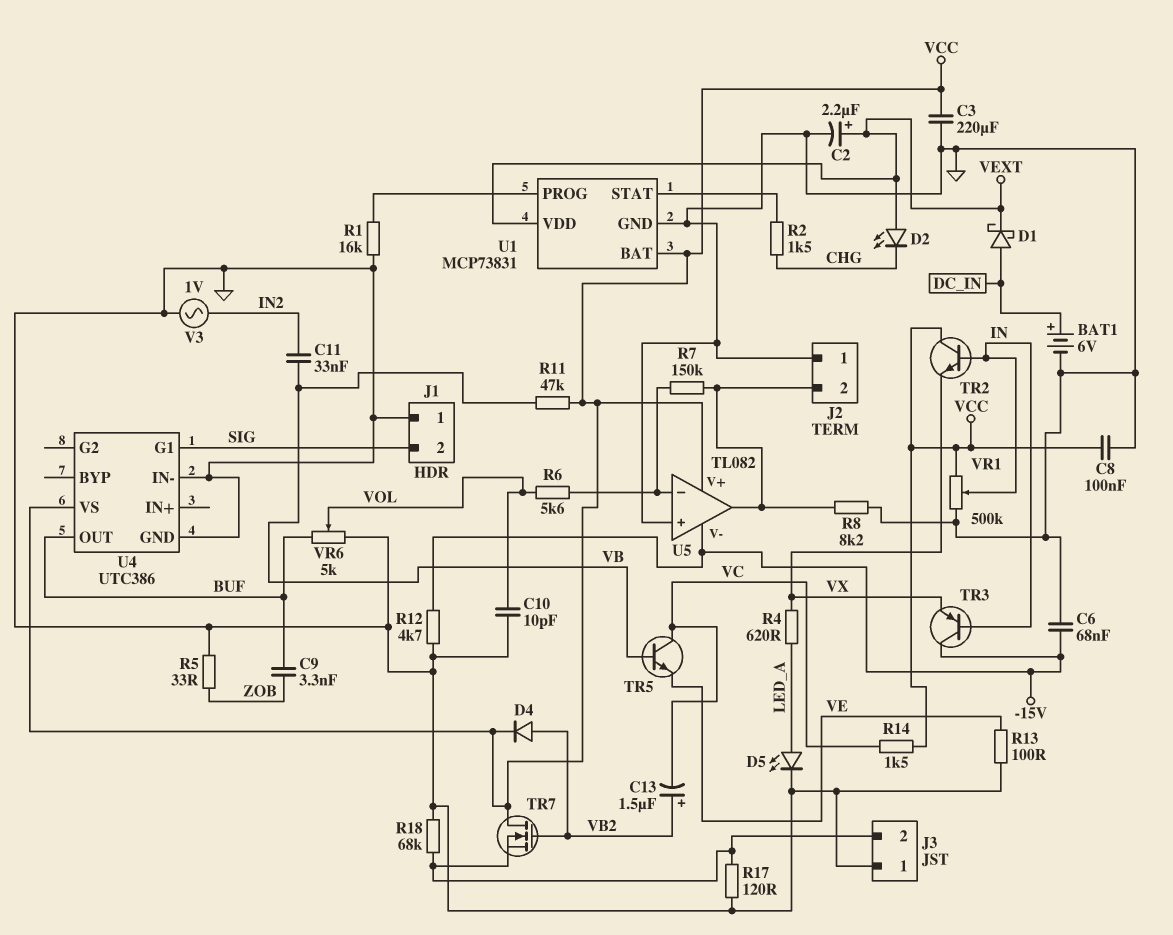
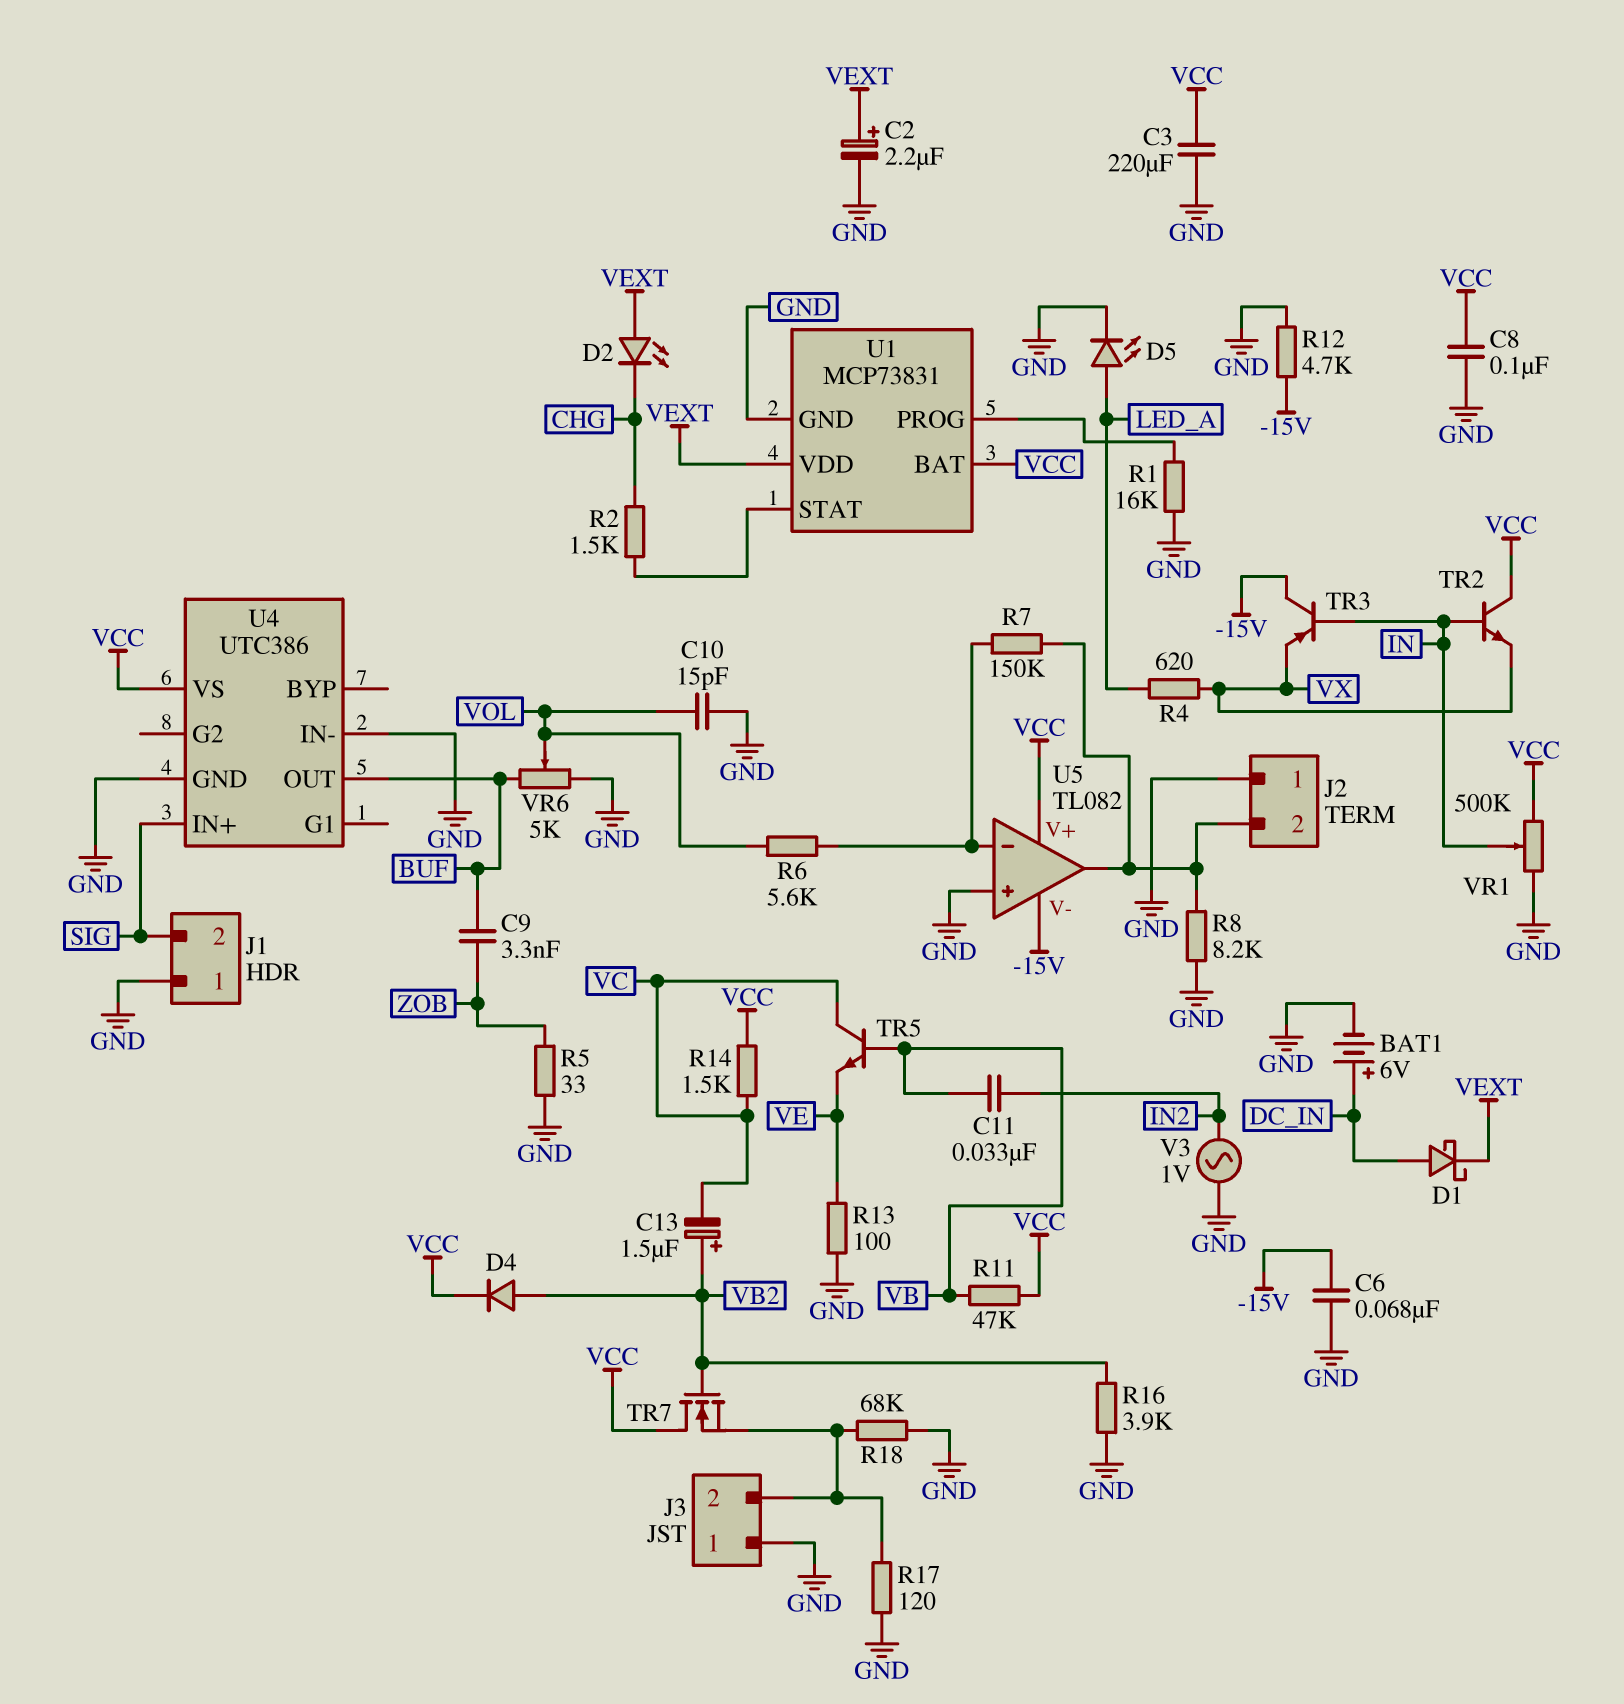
C10: 10pF (GND, VOL) -> 15pF (GND, VOL)
R16: none -> 3.9k (GND, VB2)
U4 pin G1: SIG -> none
U4 pin IN+: none -> SIG

